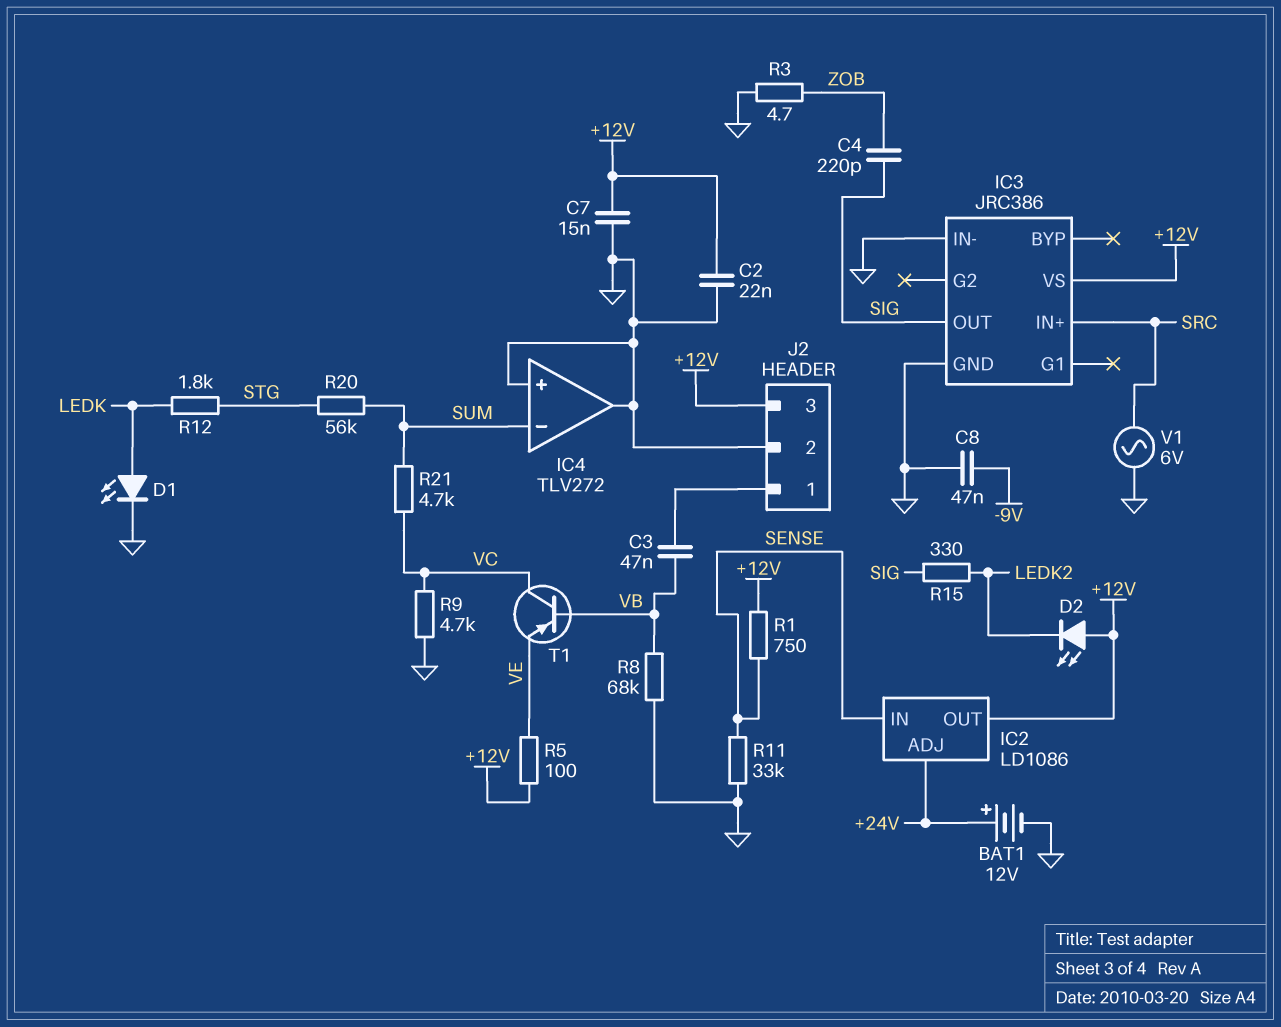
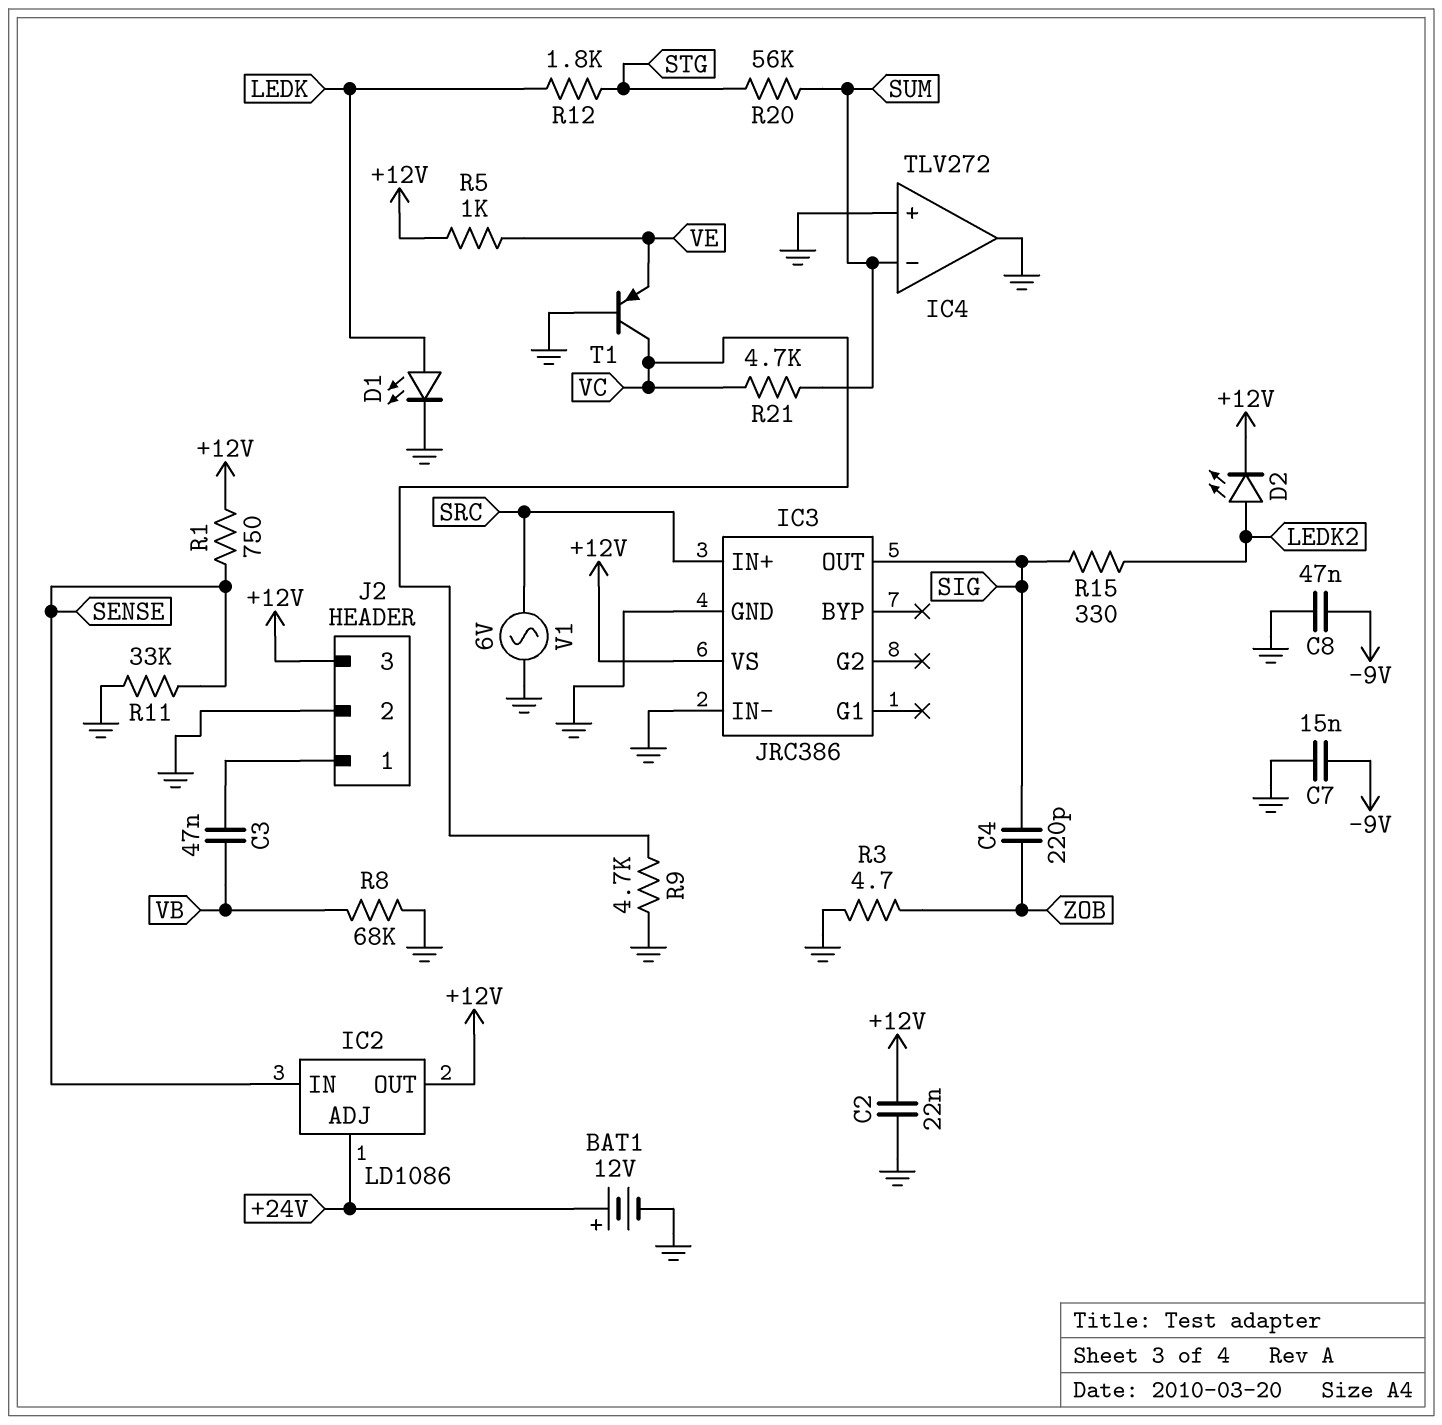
C7: 15nF (+12V, GND) -> 15nF (-9V, GND)
D2: LED (A +12V, K LEDK2) -> LED (A LEDK2, K +12V)
R5: 100 (+12V, VE) -> 1k (+12V, VE)
T1: PNP (B VB, C VC, E VE) -> PNP (B GND, C VC, E VE)

